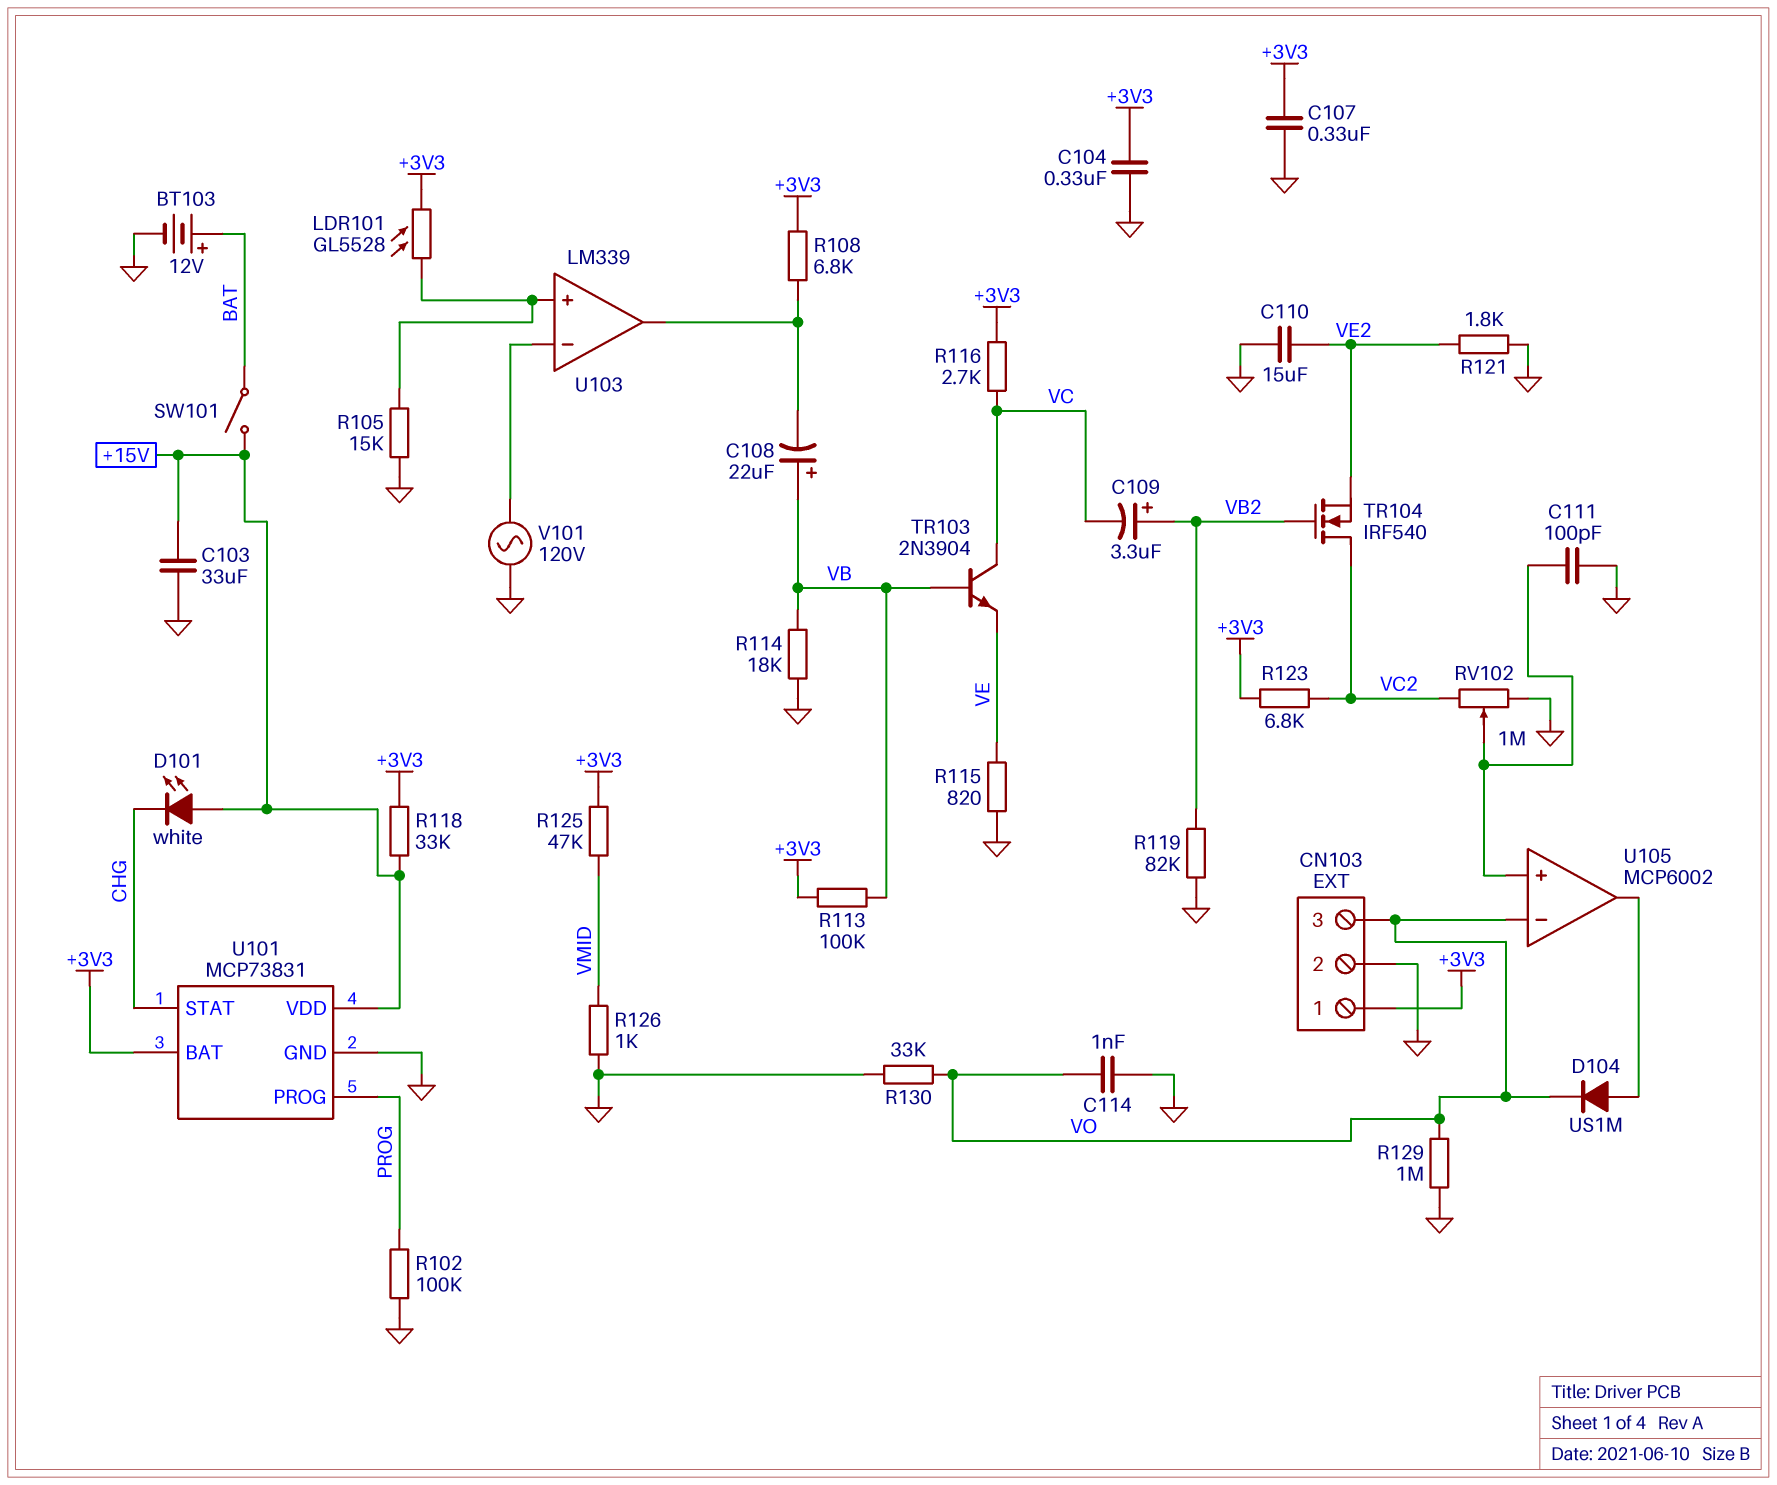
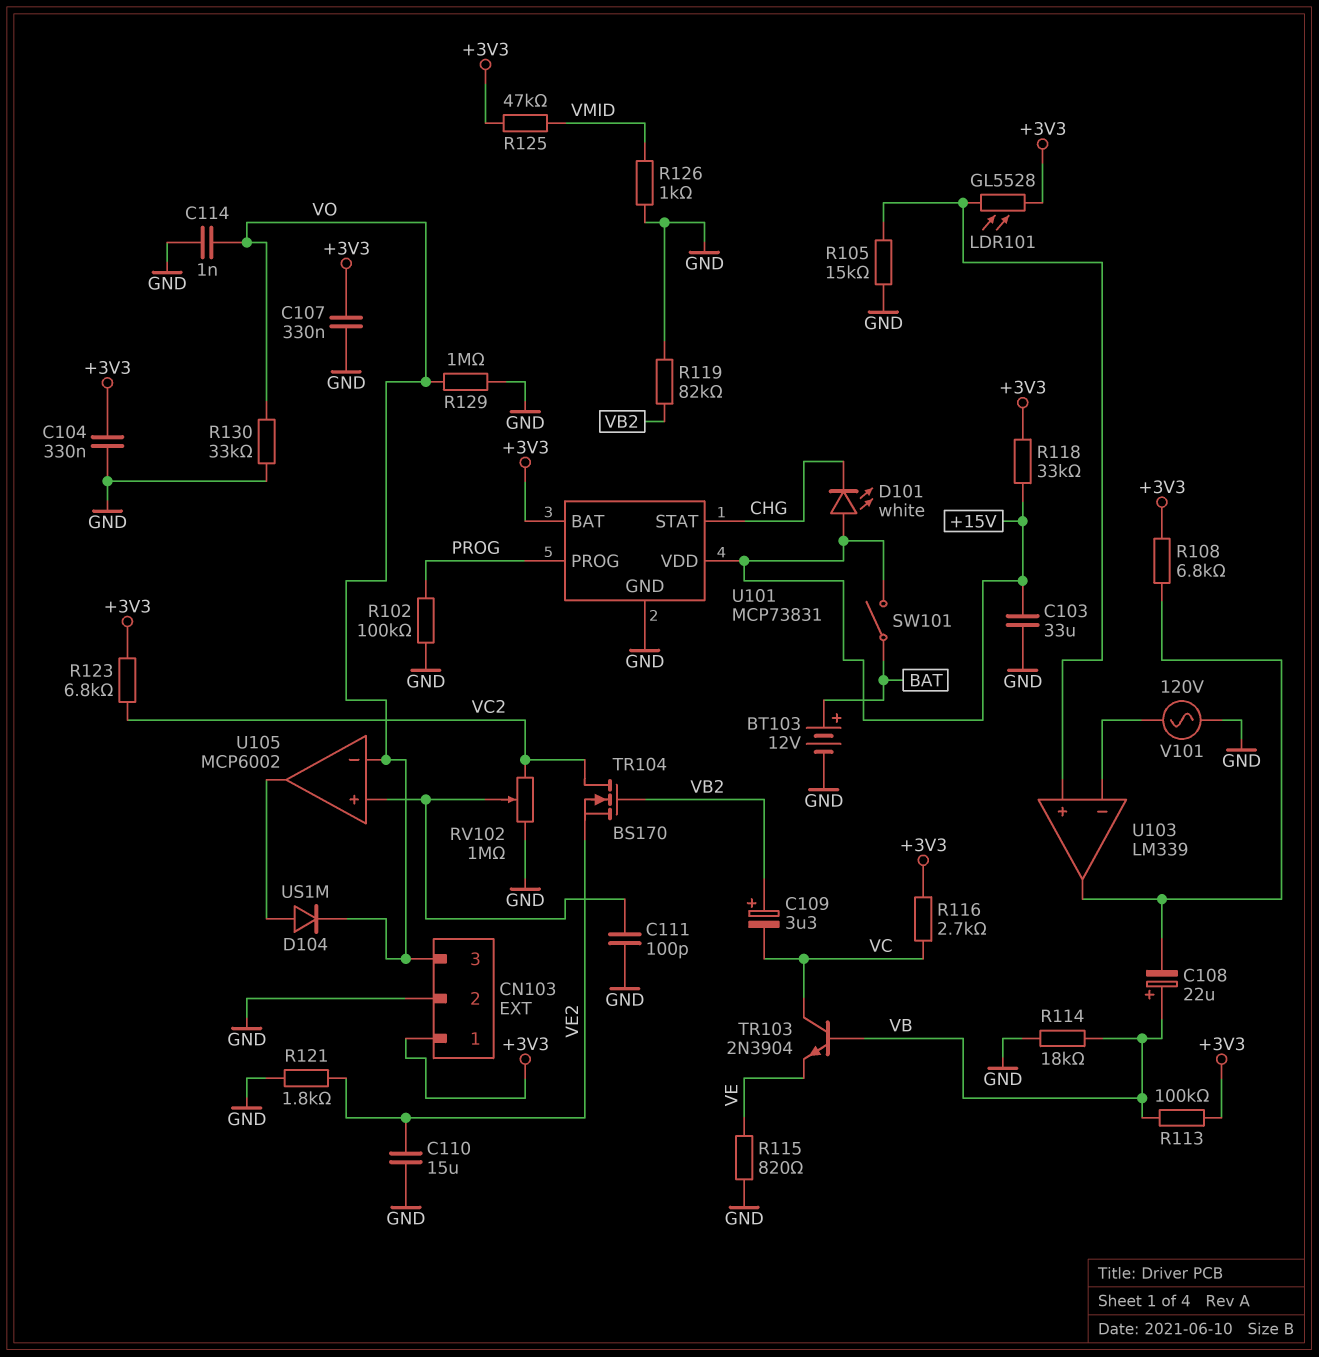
TR104: NMOS IRF540 (G VB2, D VC2, S VE2) -> NMOS BS170 (G VB2, D VC2, S VE2)

